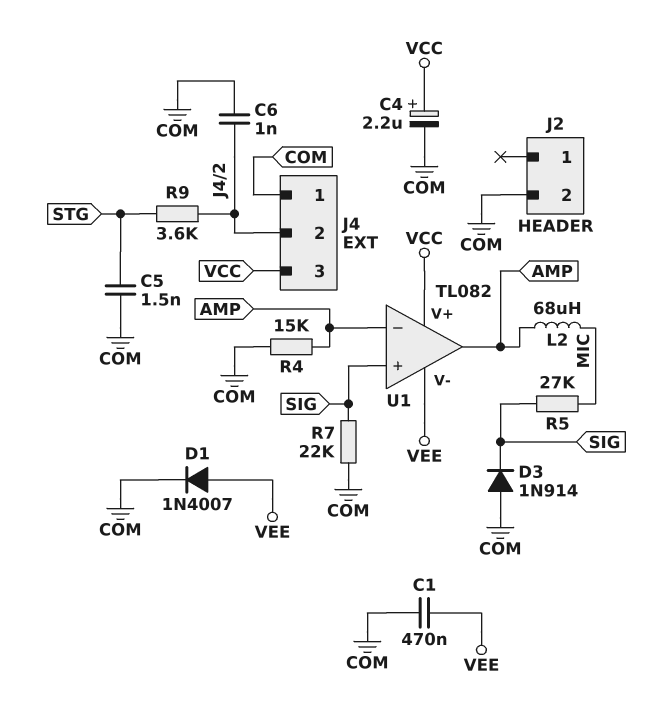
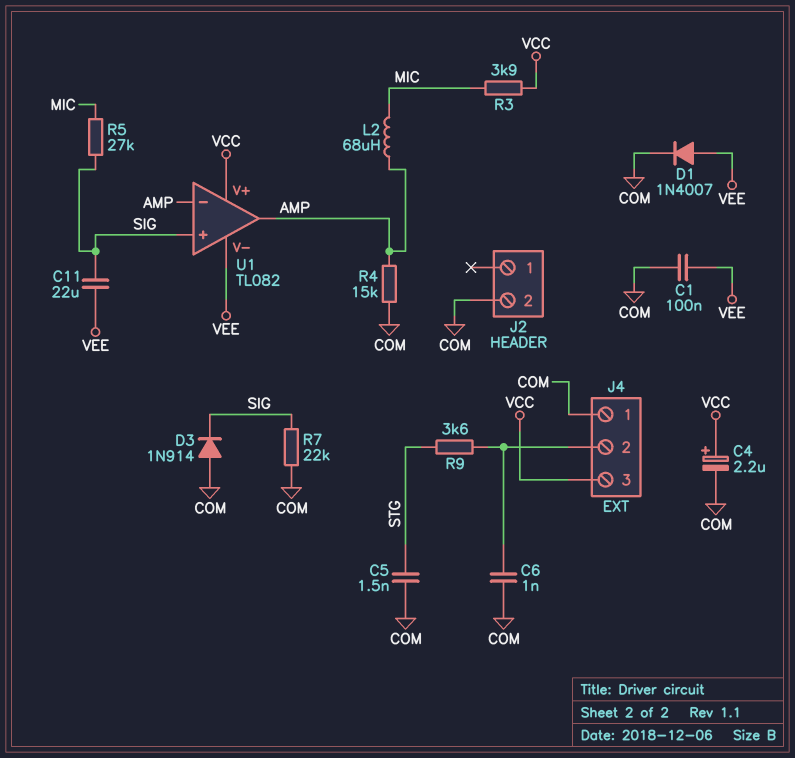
C1: 470nF (COM, VEE) -> 100nF (COM, VEE)
C11: none -> 22uF (SIG, VEE)
R3: none -> 3.9k (MIC, VCC)

